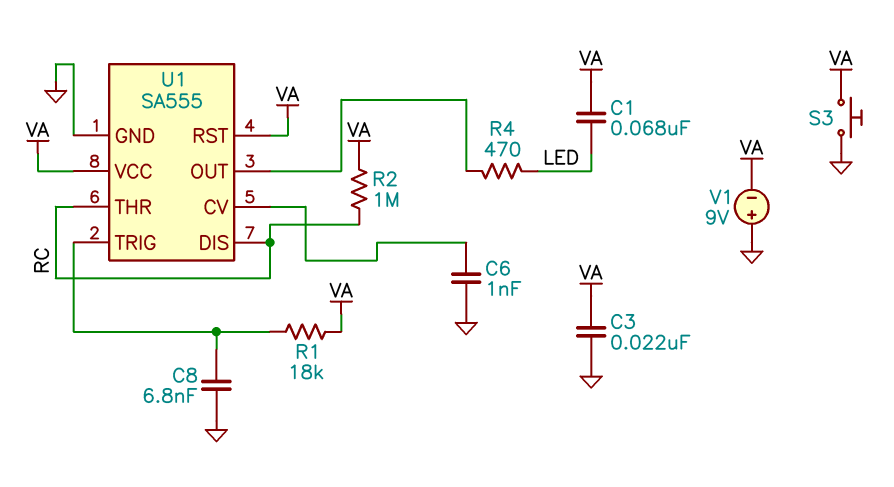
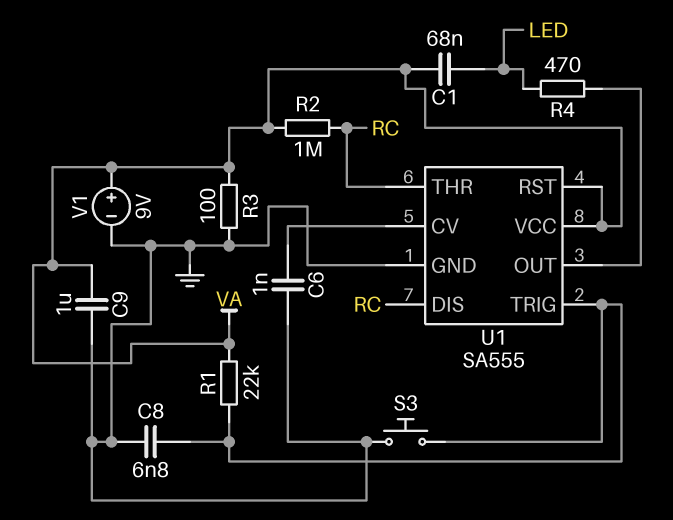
C3: 22nF (GND, VA) -> none
C9: none -> 1uF (GND, VA)
R1: 18k (U1/TRIG, VA) -> 22k (U1/TRIG, VA)
R3: none -> 100 (GND, VA)
S3: button (GND, VA) -> button (GND, U1/TRIG)
V1: 9V (plus GND, minus VA) -> 9V (plus VA, minus GND)

